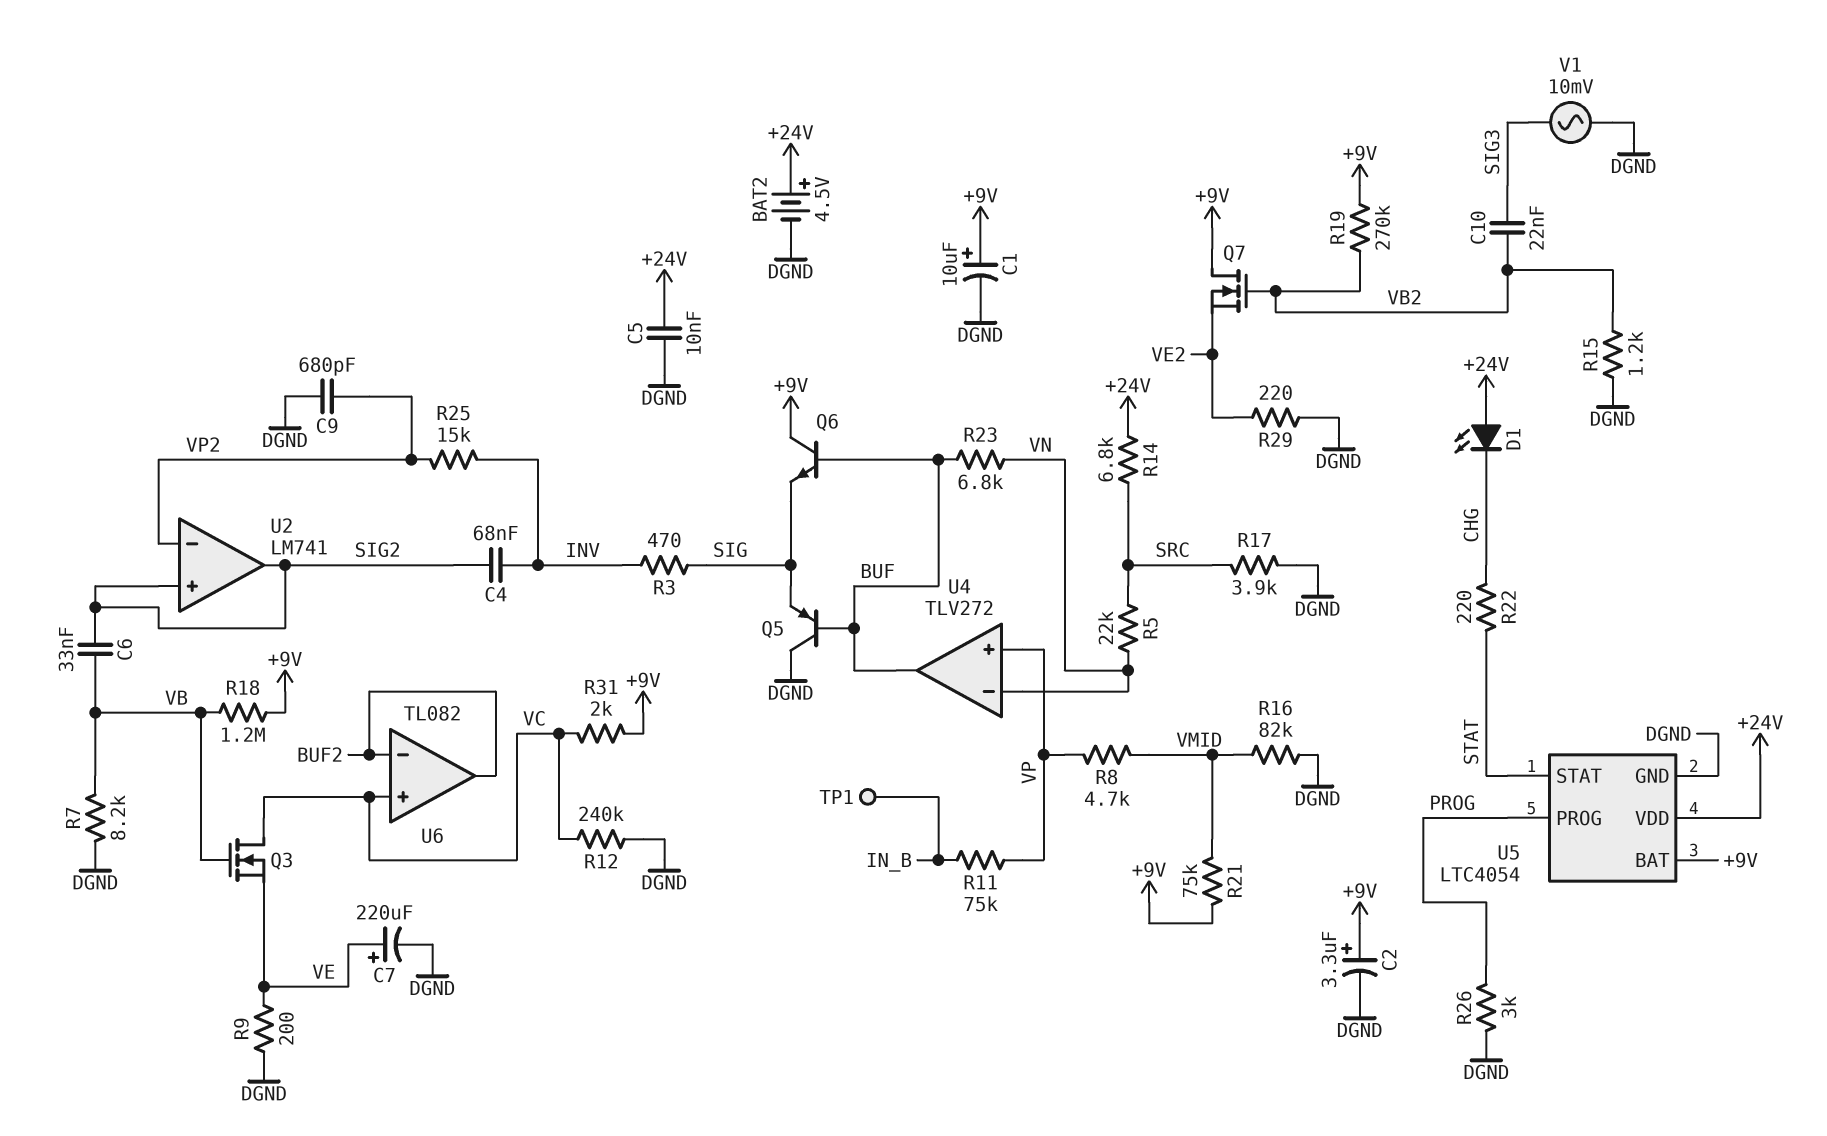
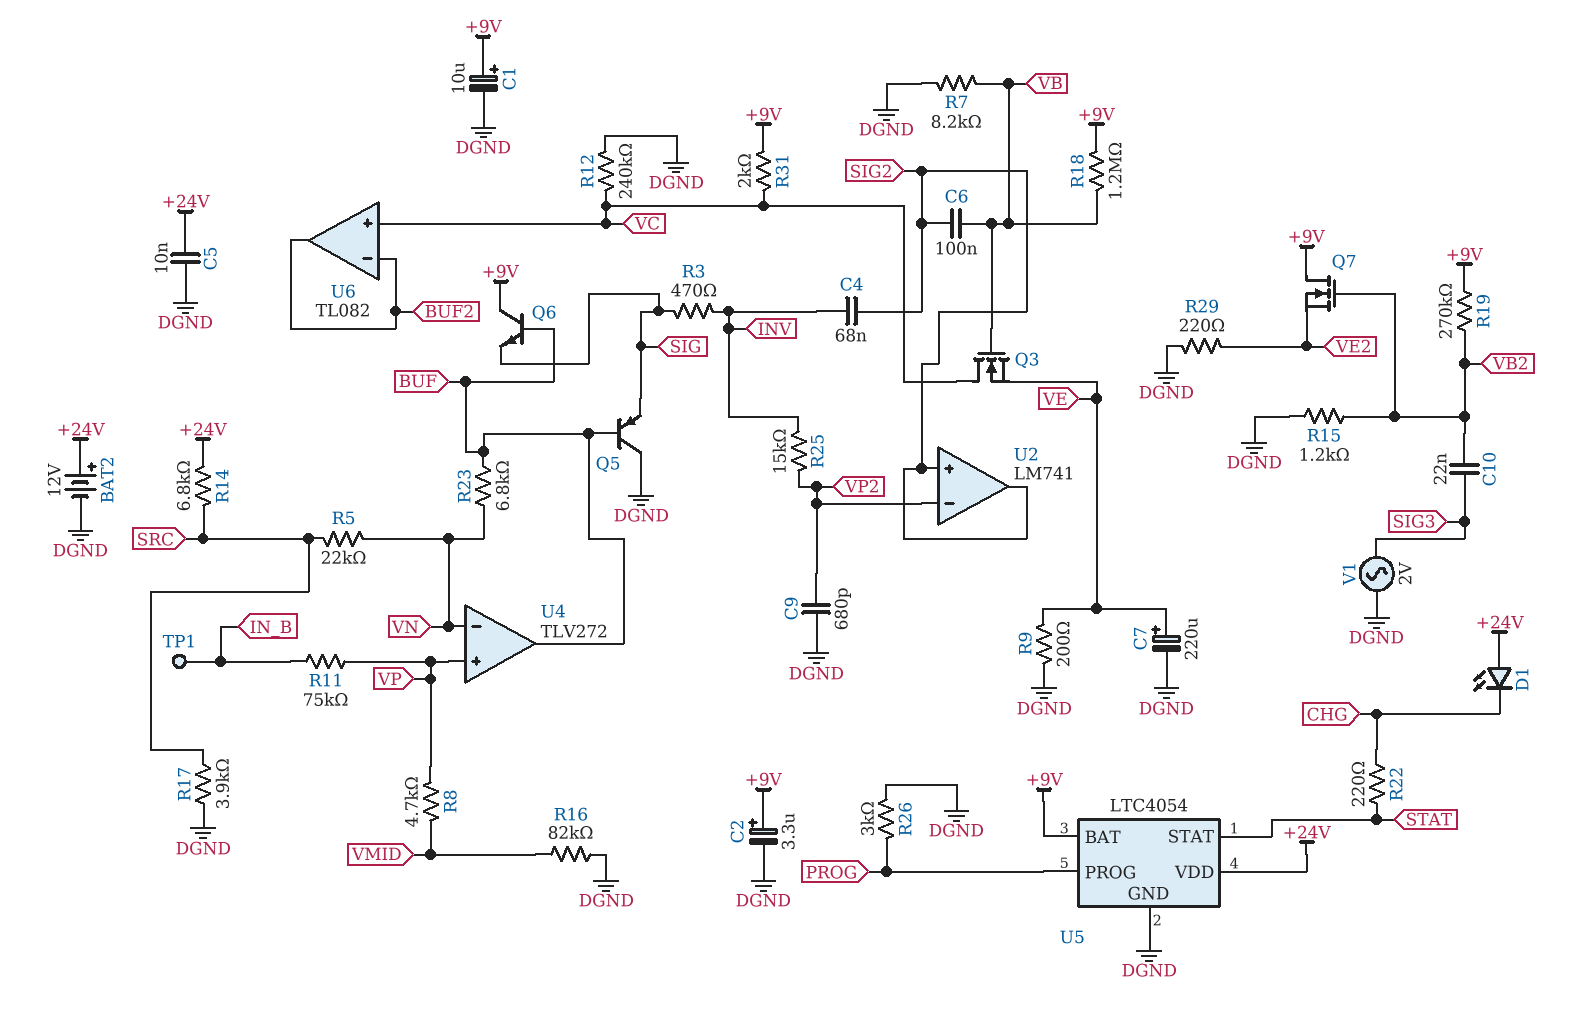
BAT2: 4.5V (plus +24V, minus DGND) -> 12V (plus +24V, minus DGND)
C6: 33nF (SIG2, VB) -> 100nF (SIG2, VB)
R21: 75k (+9V, VMID) -> none
V1: AC 10mV (DGND, SIG3) -> AC 2V (DGND, SIG3)

